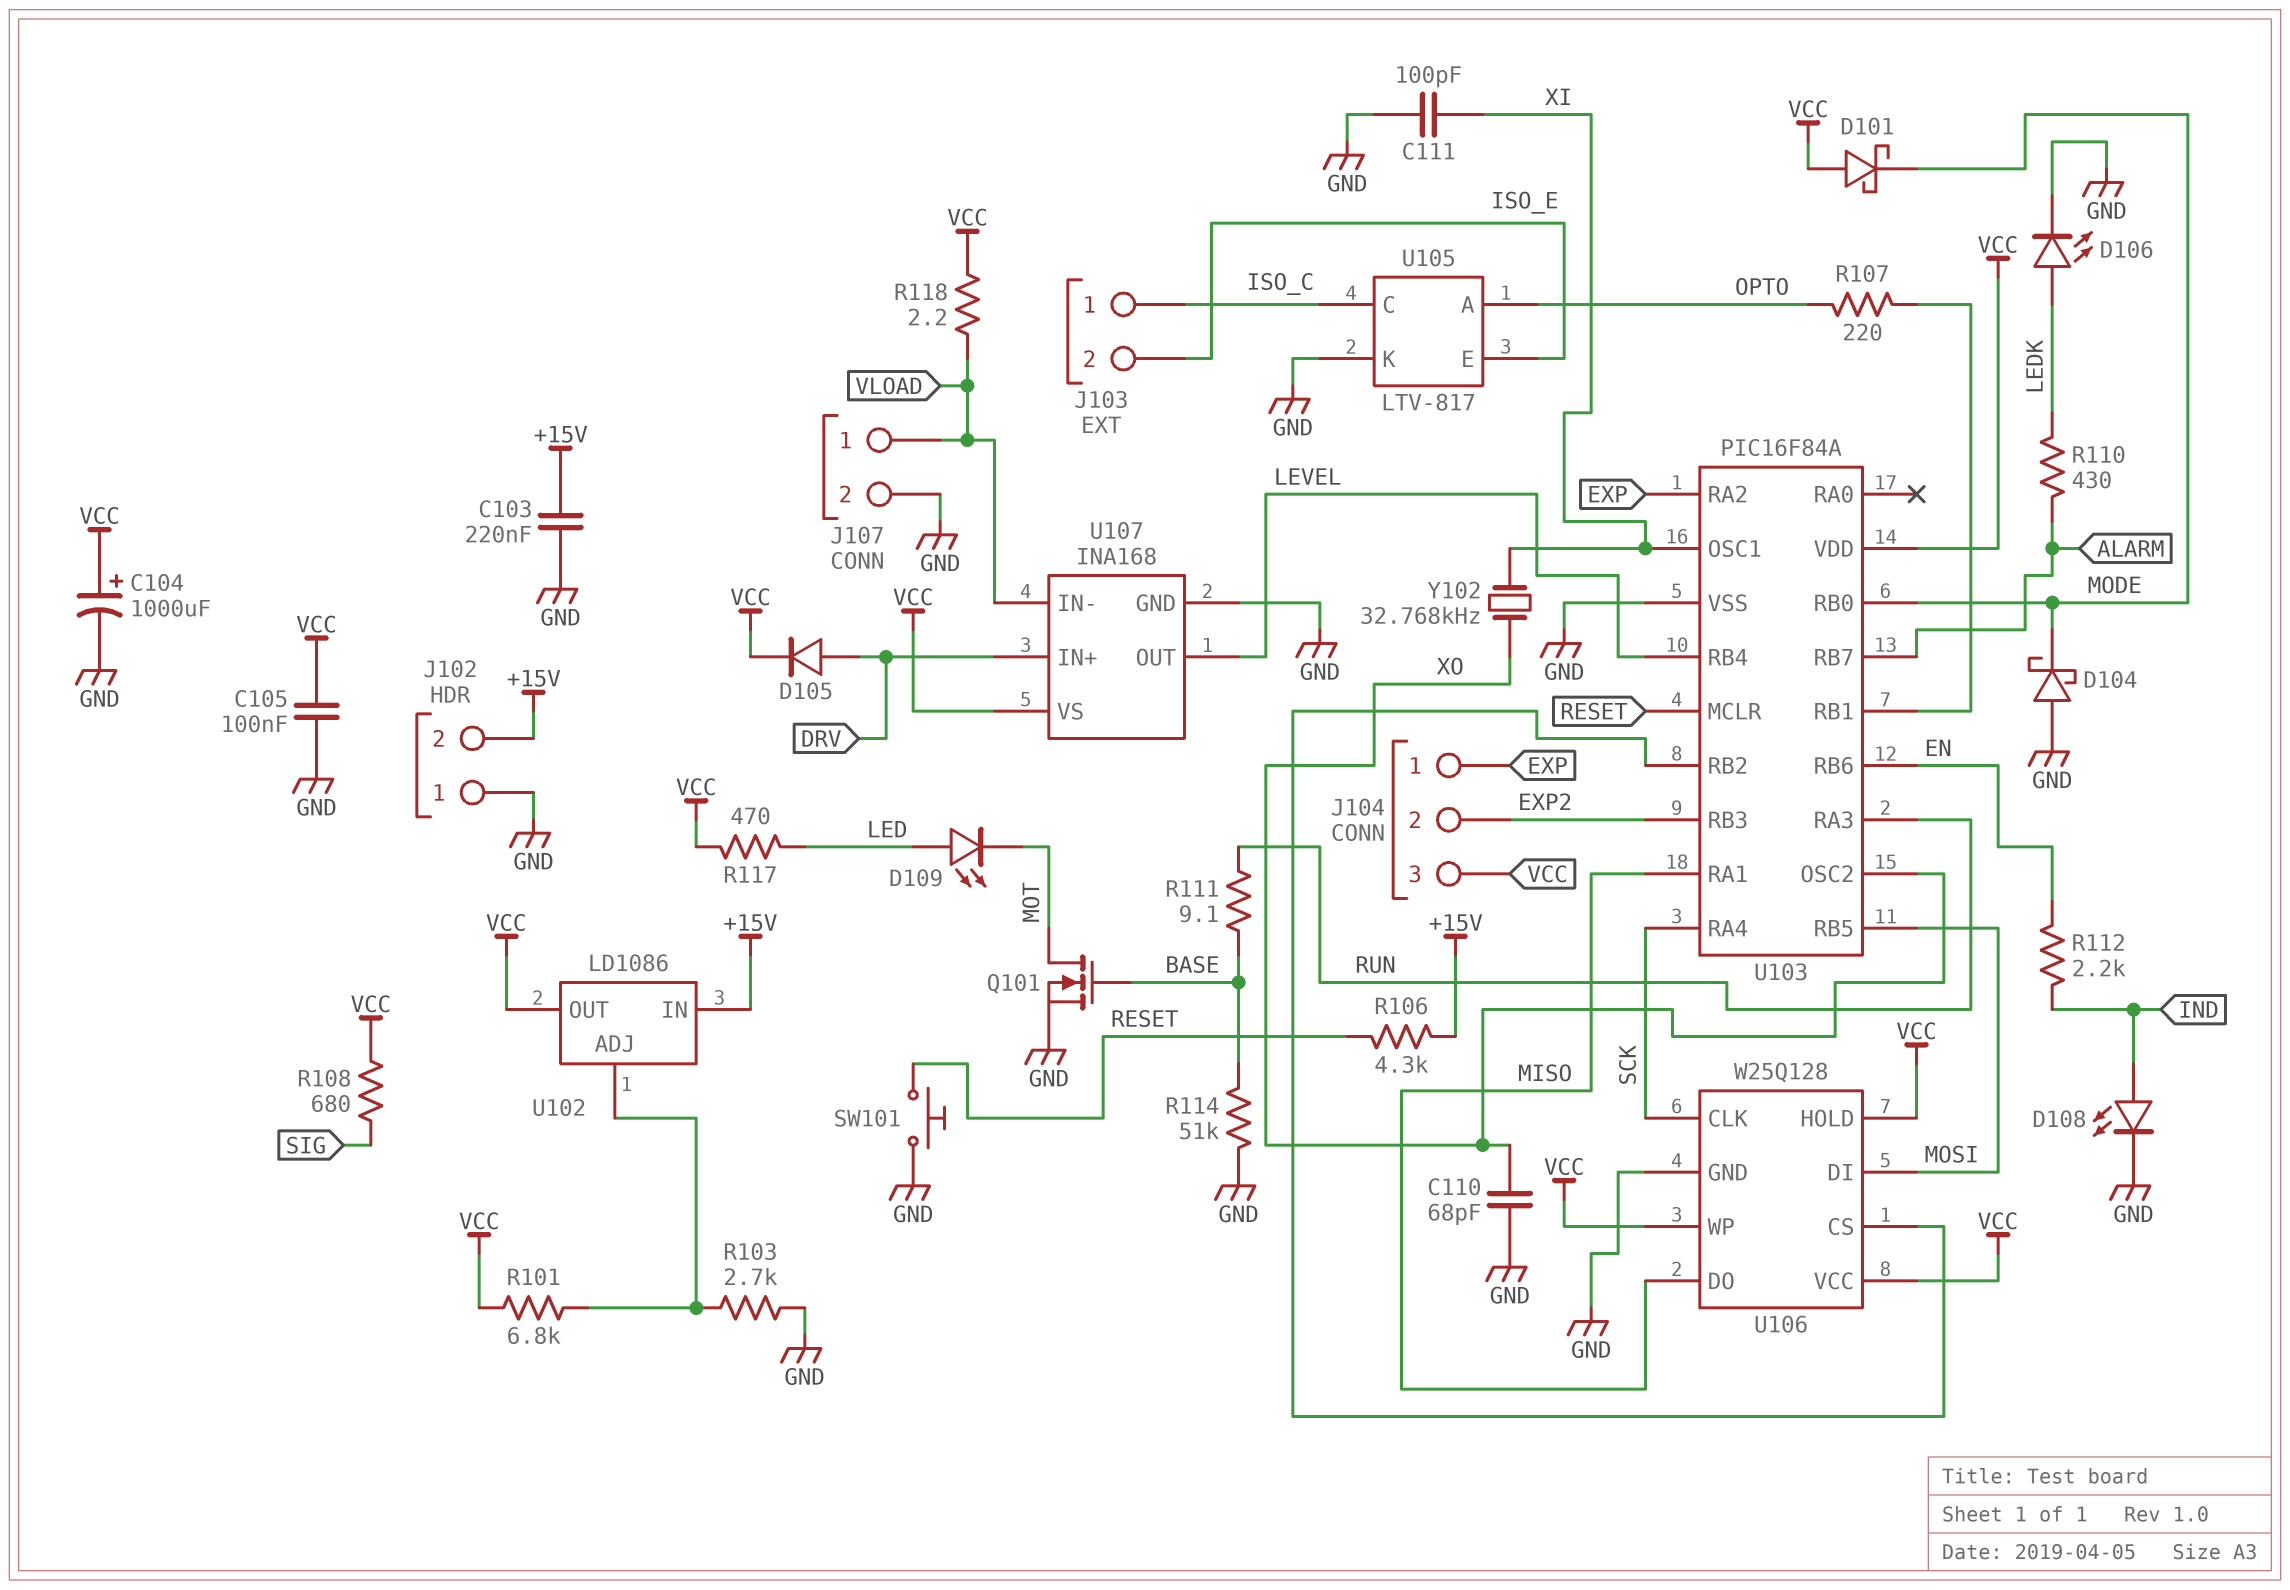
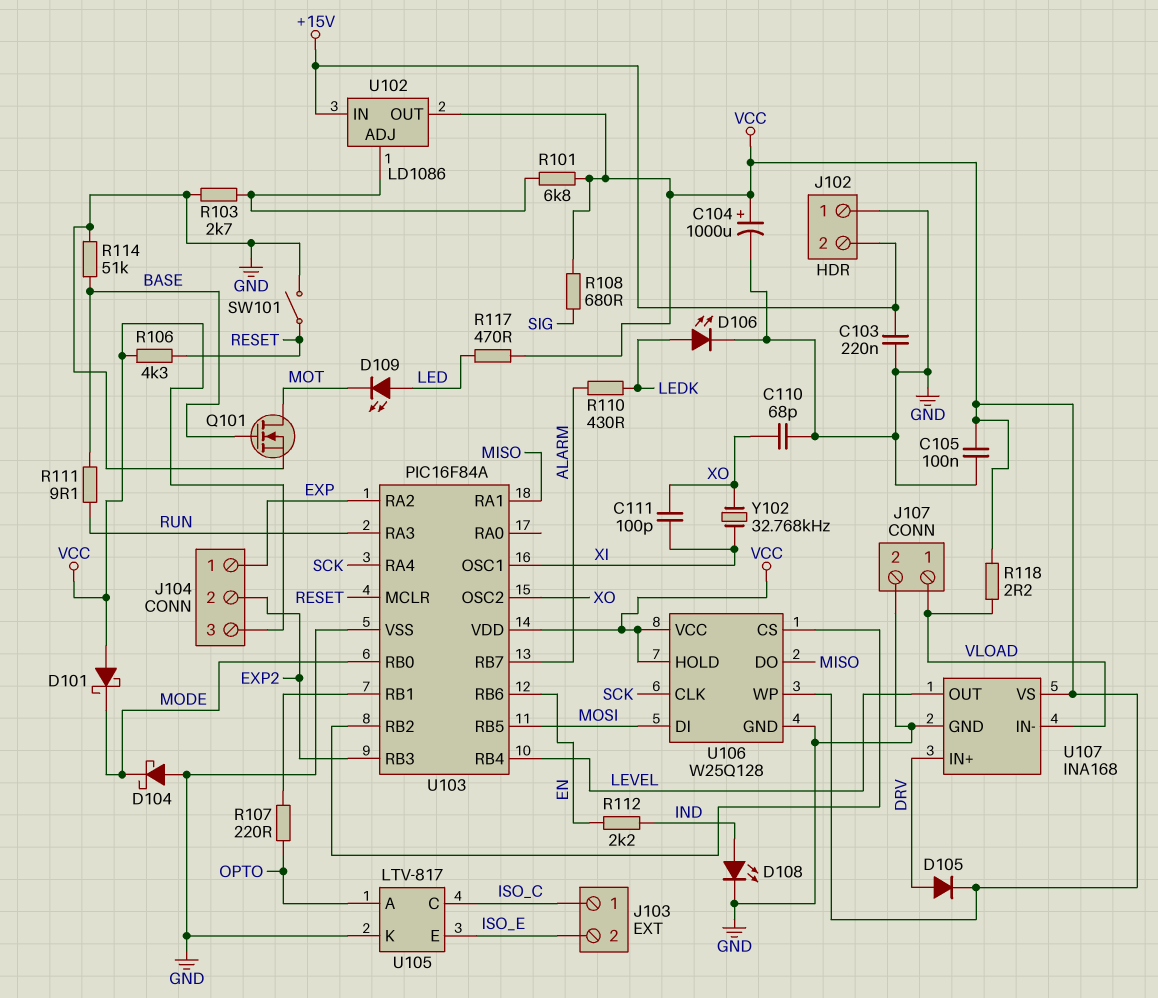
C111: 100pF (GND, XI) -> 100pF (XI, XO)
R106: 4.3k (+15V, RESET) -> 4.3k (RESET, VCC)
SW101: button (GND, RESET) -> switch (GND, RESET)

